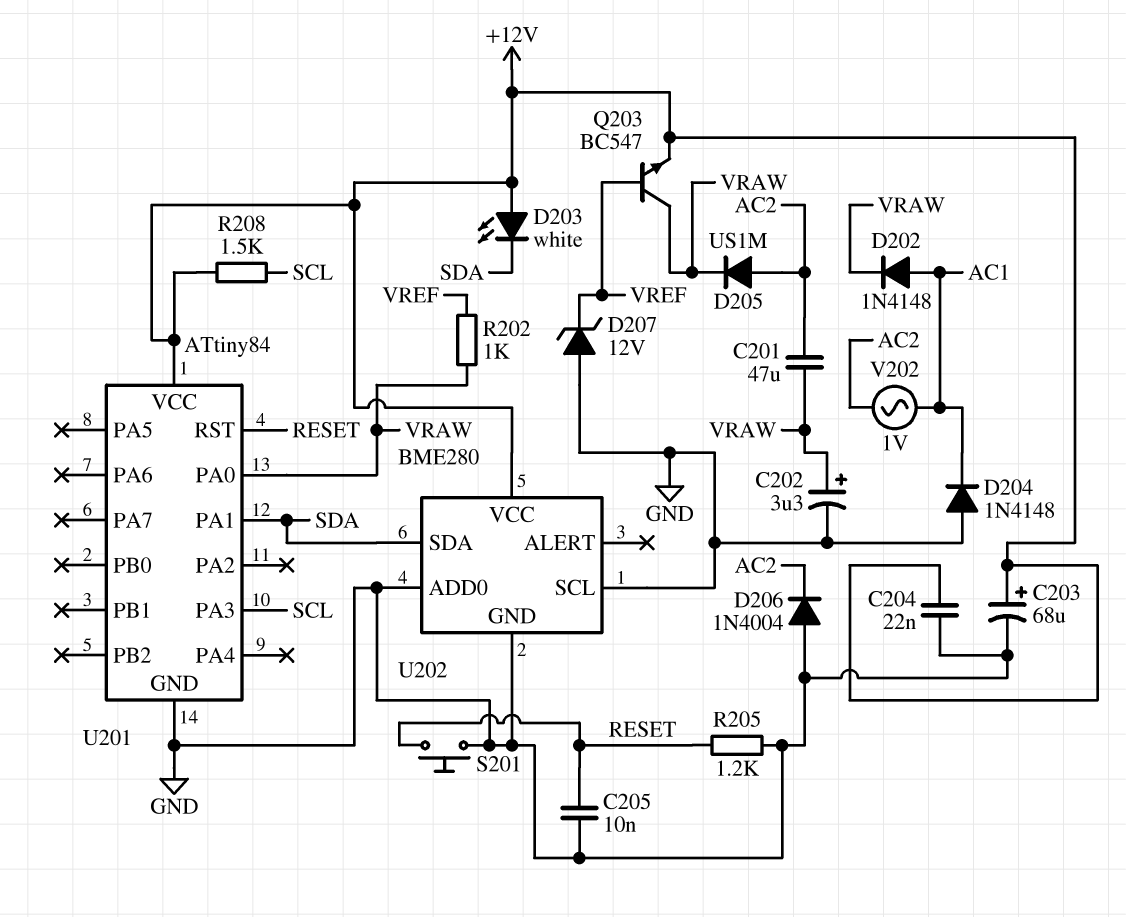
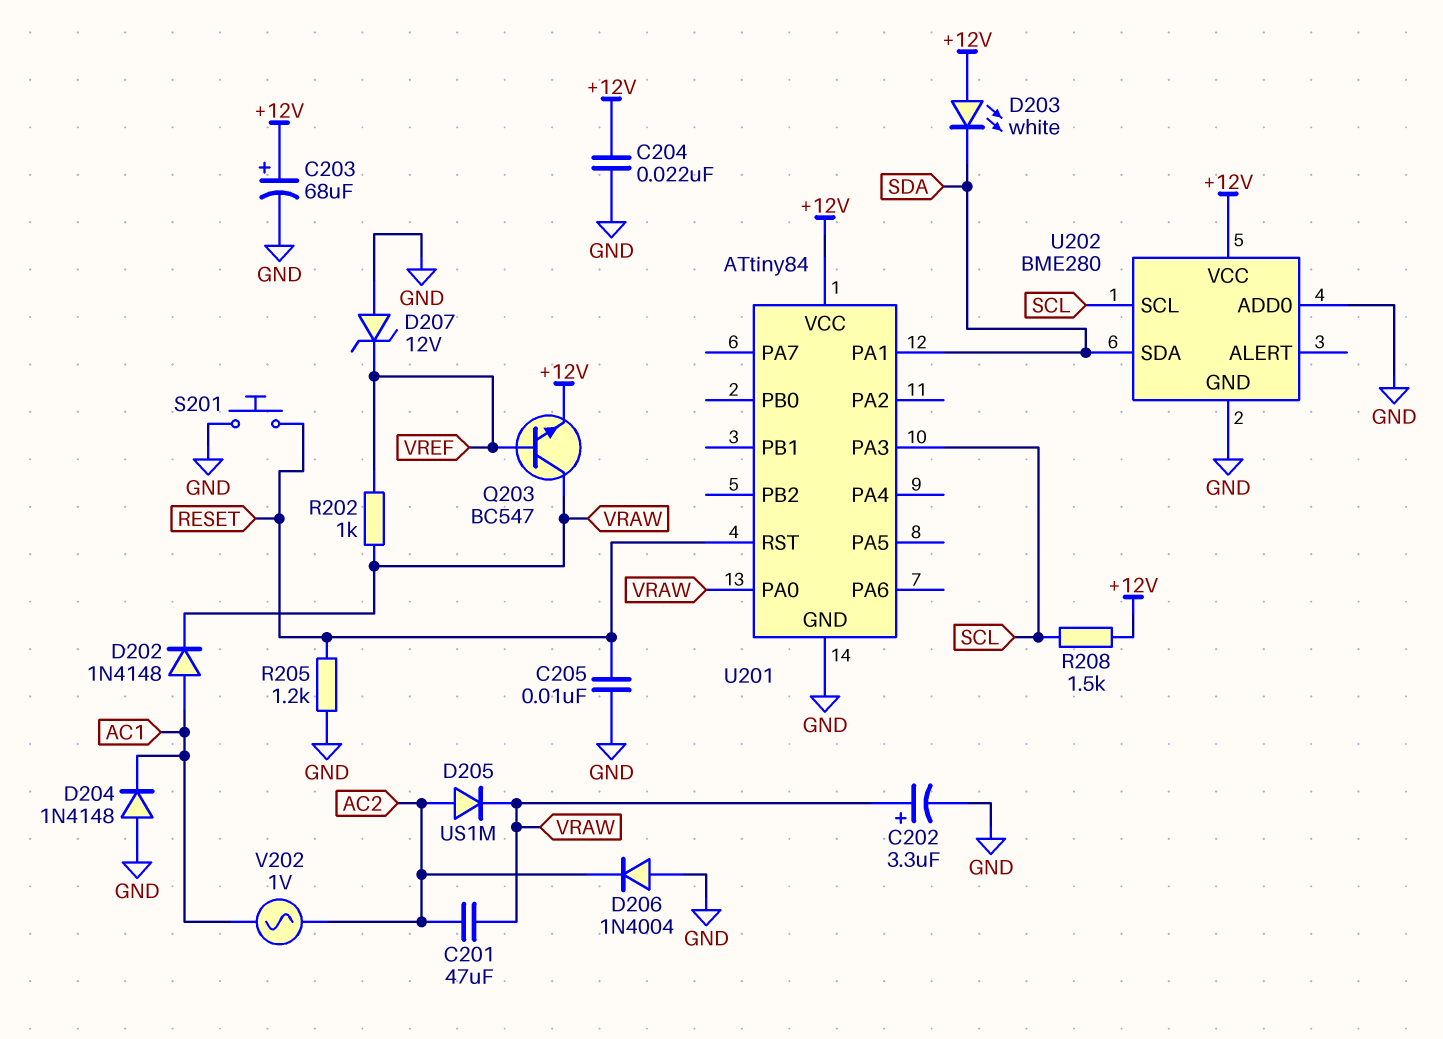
U202 pin SCL: GND -> SCL

